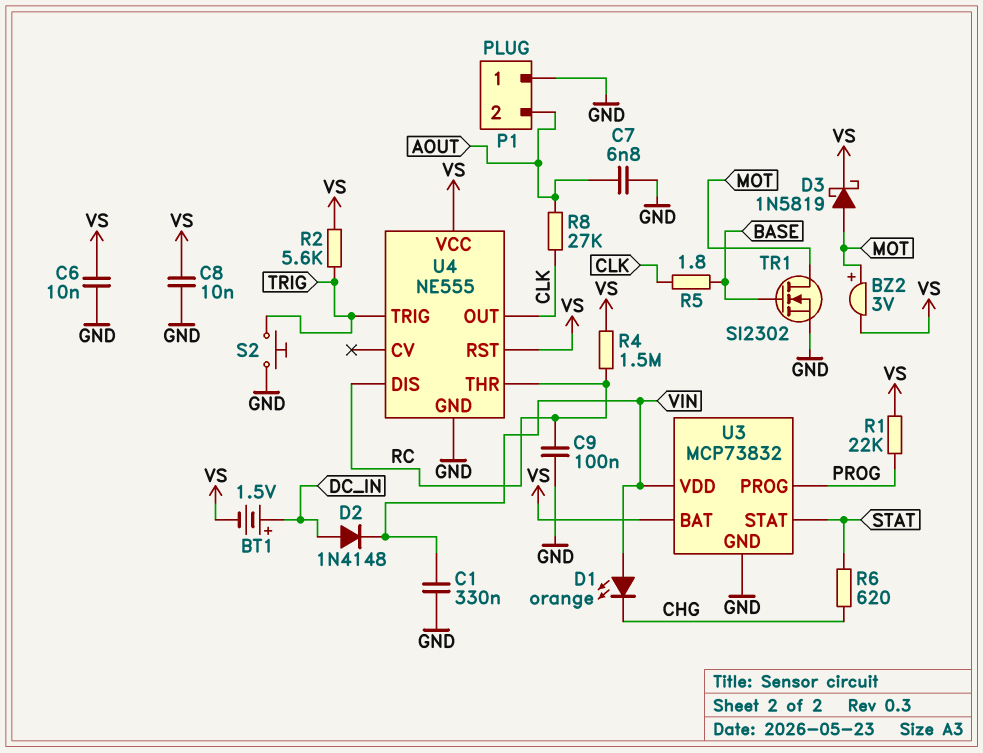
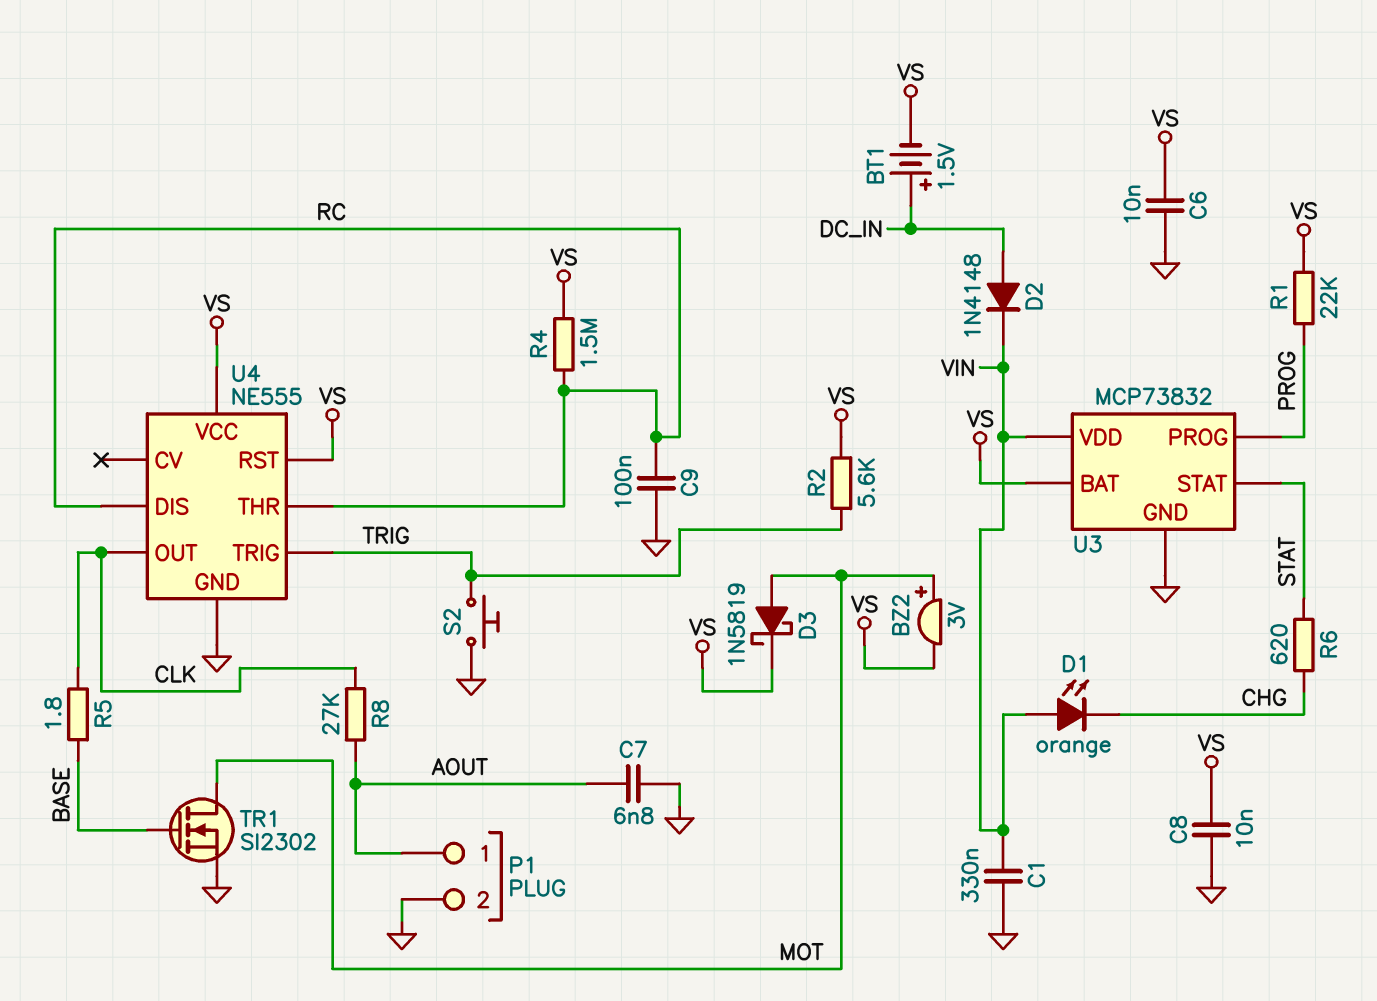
P1 pin 1: GND -> AOUT
P1 pin 2: AOUT -> GND

